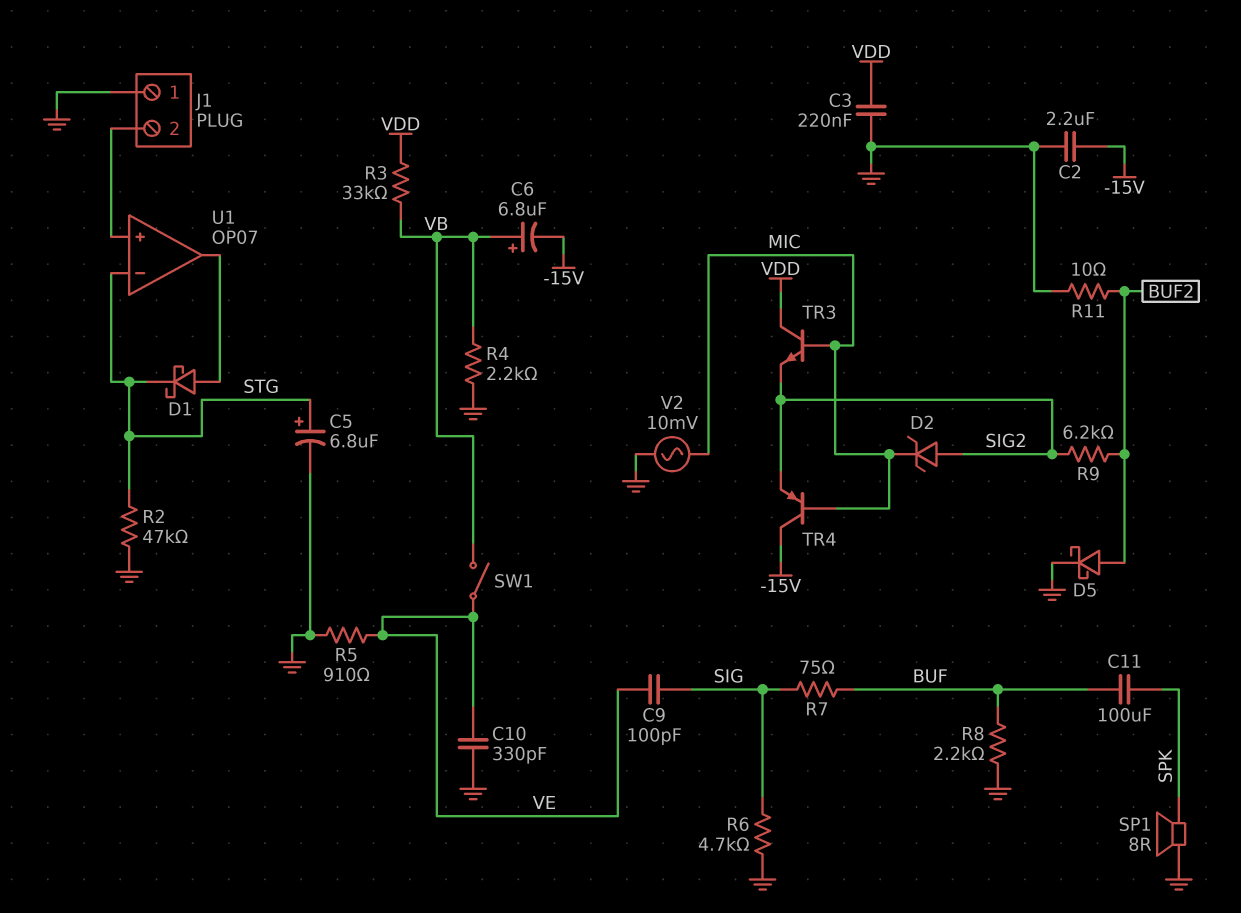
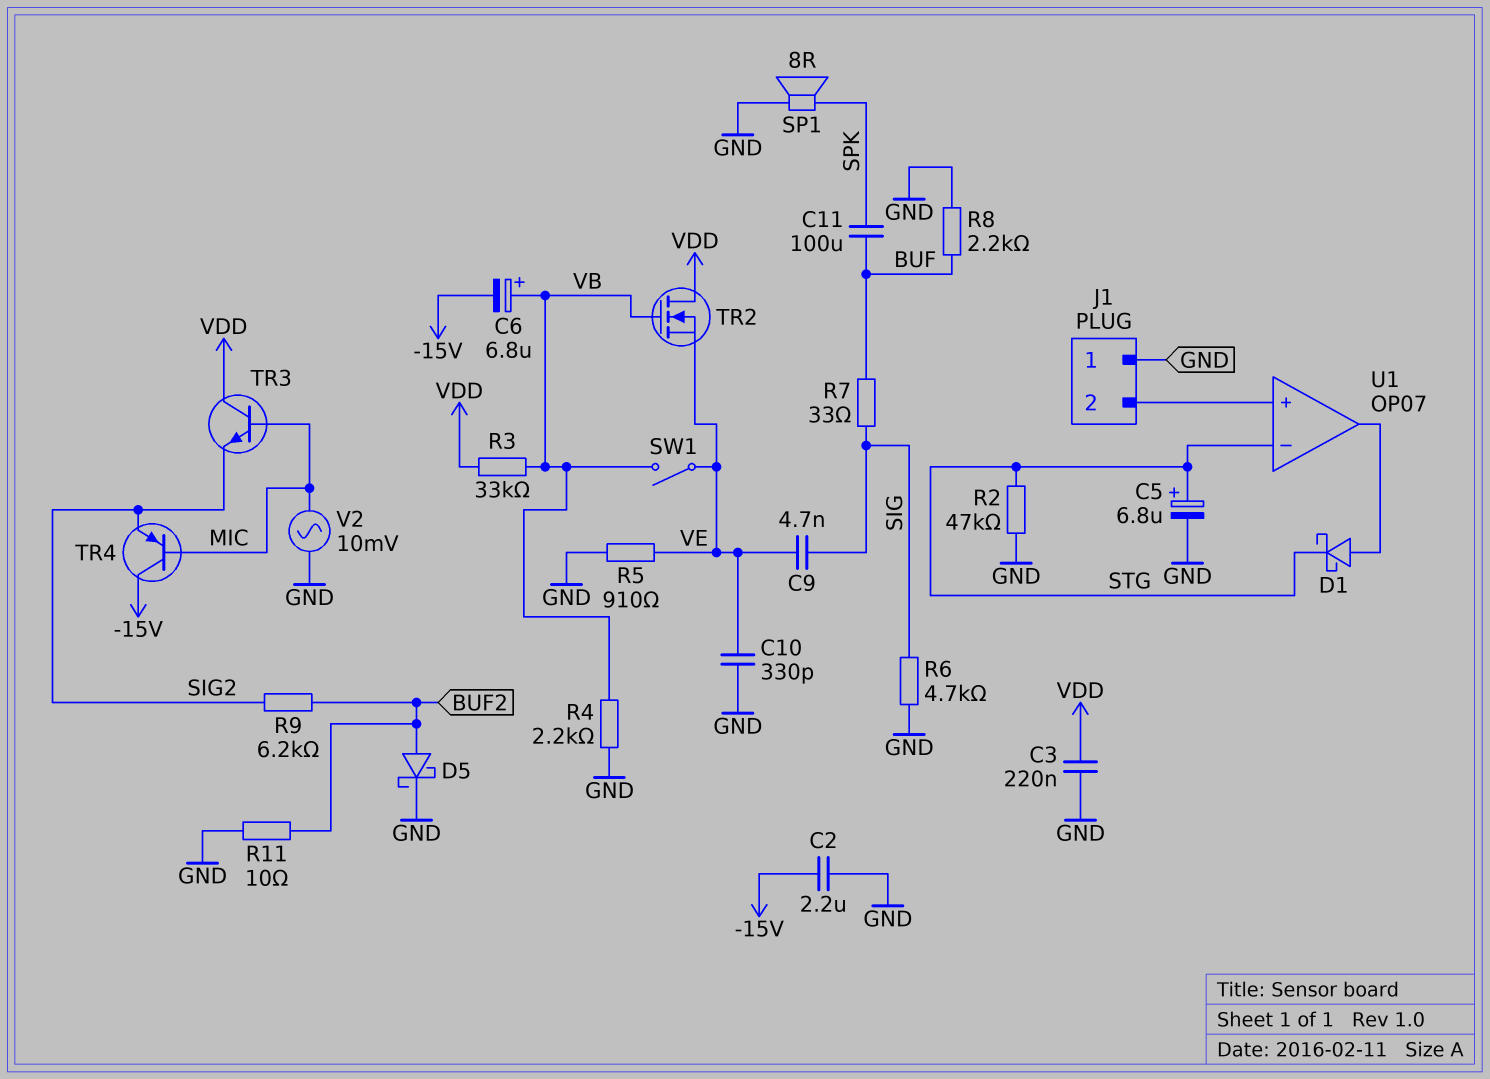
C9: 100pF (SIG, VE) -> 4.7nF (SIG, VE)
D2: zener (A SIG2, K MIC) -> none
R7: 75 (BUF, SIG) -> 33 (BUF, SIG)
TR2: none -> NMOS (G VB, D VDD, S VE)

